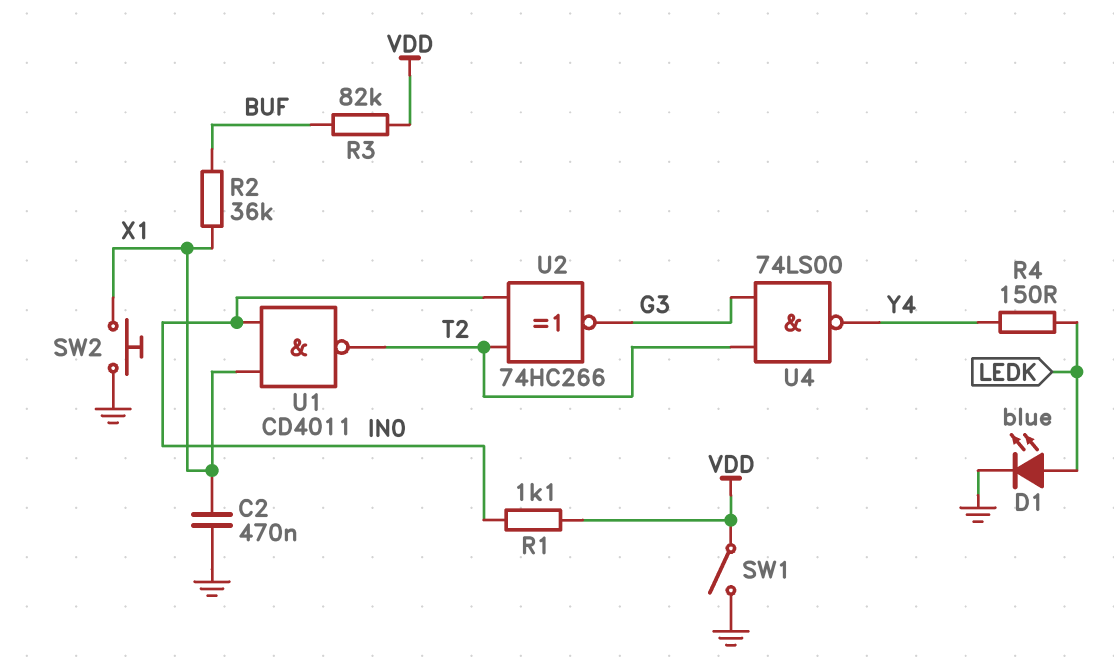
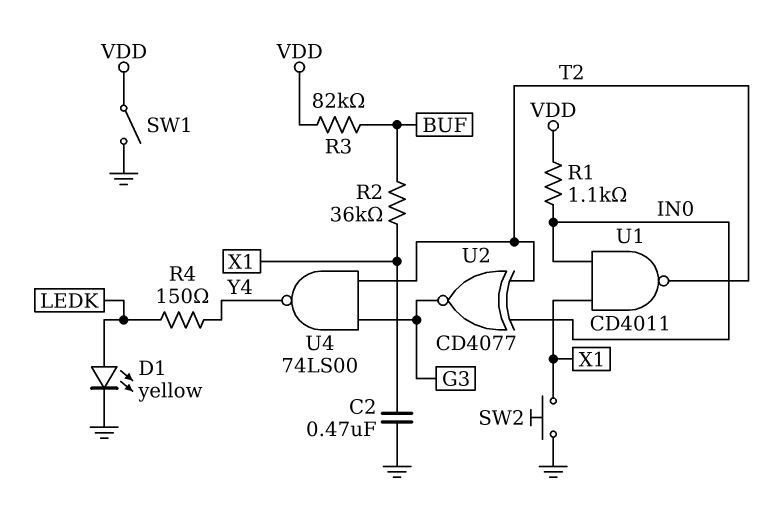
D1: LED blue (A LEDK, K GND) -> LED yellow (A LEDK, K GND)
U2: XNOR 74HC266 (in IN0, in T2, out G3) -> XNOR CD4077 (in IN0, in T2, out G3)

